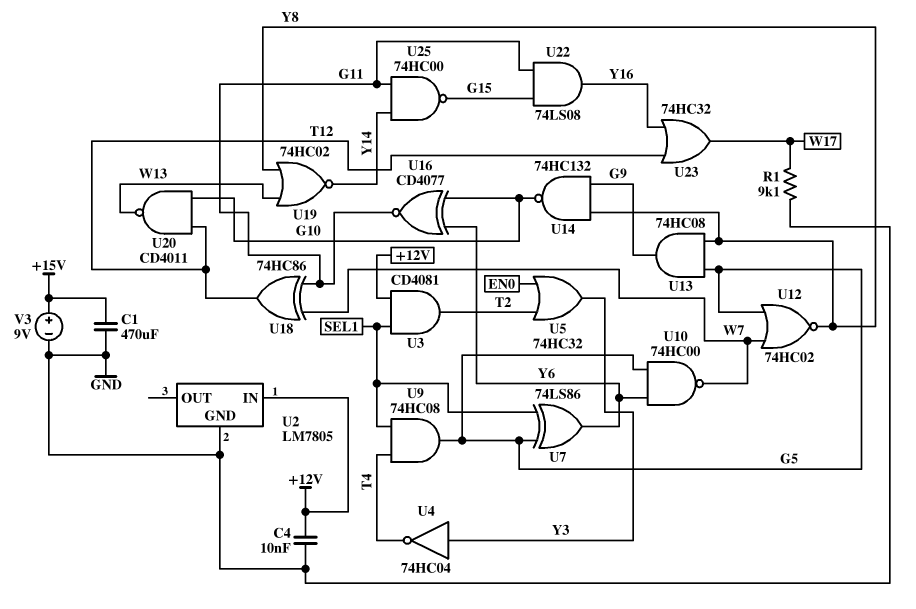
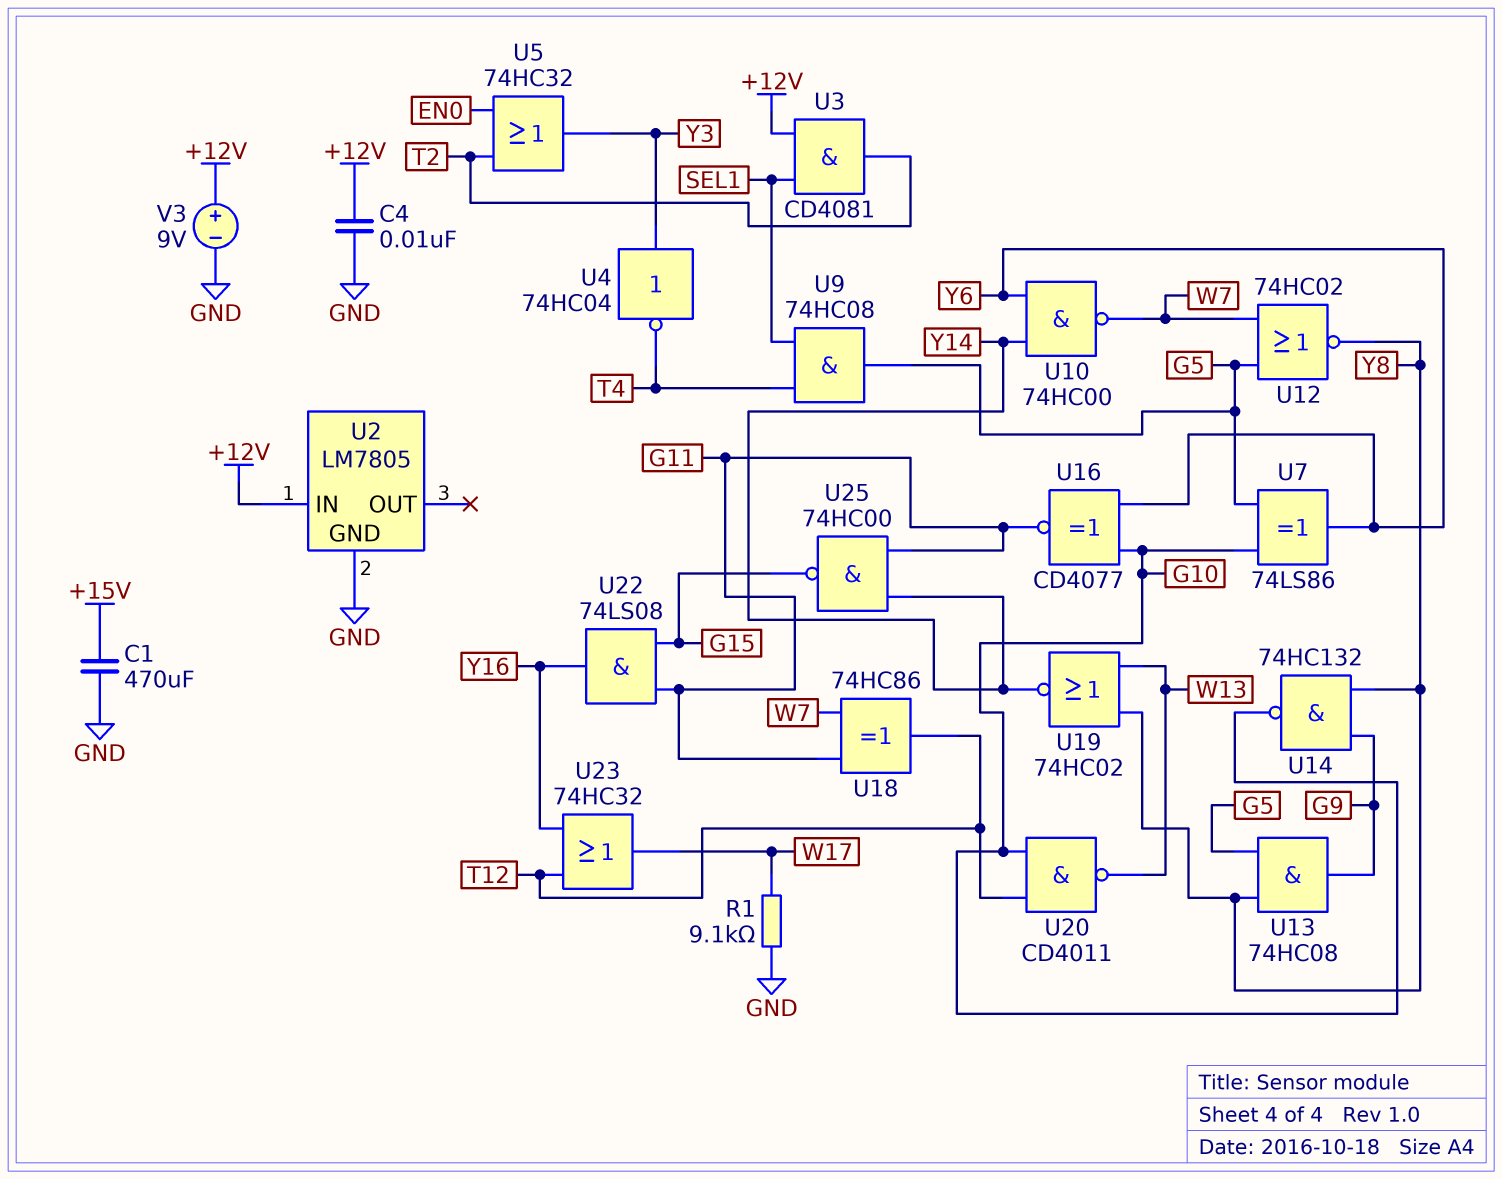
U7: XOR 74LS86 (in G5, in SEL1, out Y6) -> XOR 74LS86 (in G5, in G10, out Y6)
U10: NAND 74HC00 (in G5, in Y6, out W7) -> NAND 74HC00 (in Y6, in Y14, out W7)
V3: 9V (plus +15V, minus GND) -> 9V (plus +12V, minus GND)

